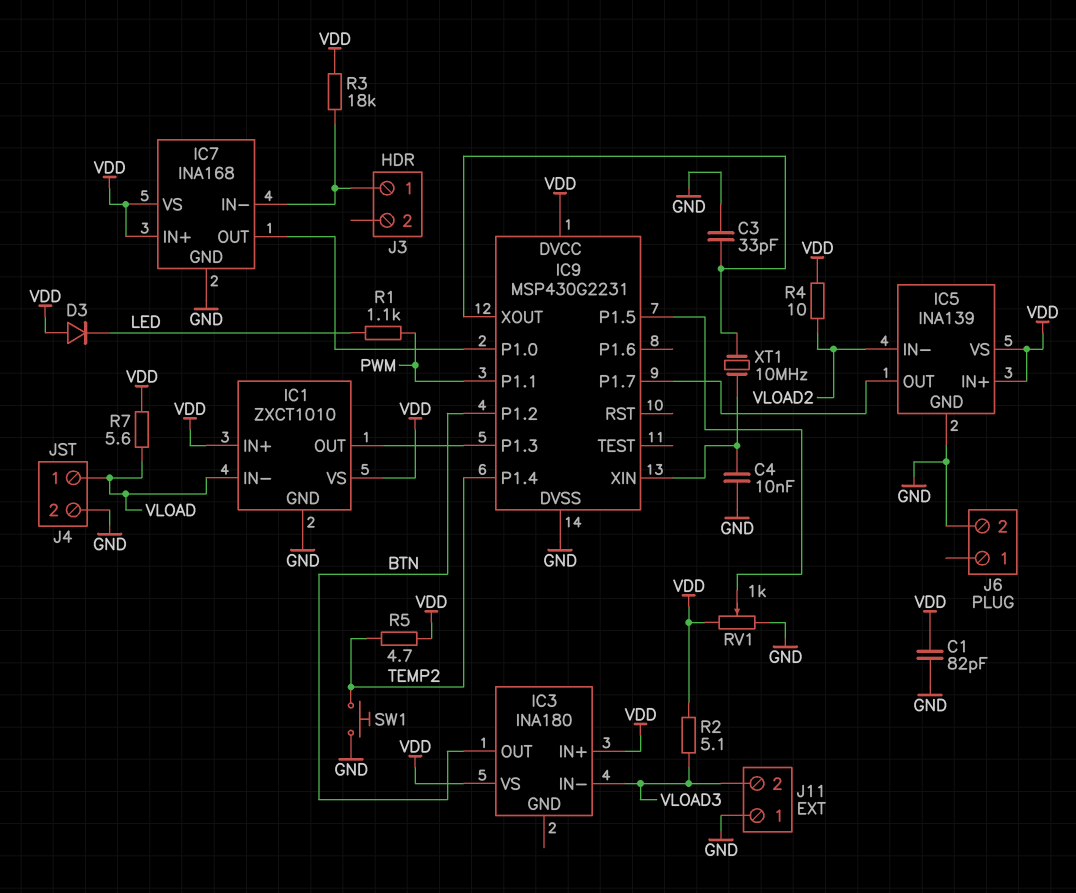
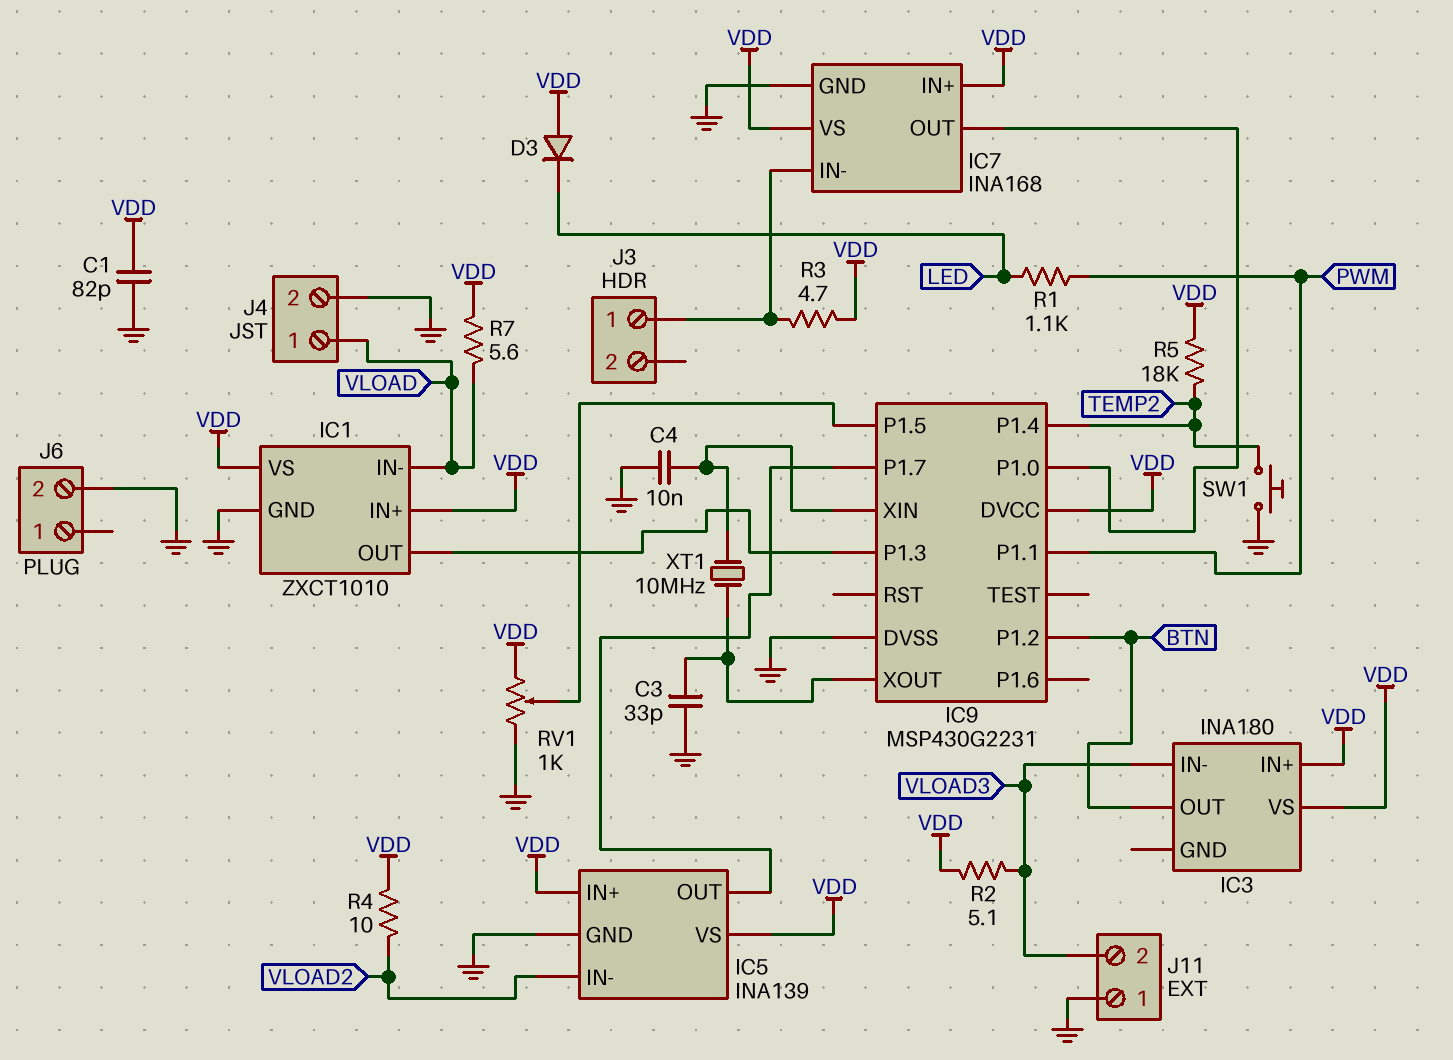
R3: 18k (IC7/IN-, VDD) -> 4.7 (IC7/IN-, VDD)
R5: 4.7 (TEMP2, VDD) -> 18k (TEMP2, VDD)

